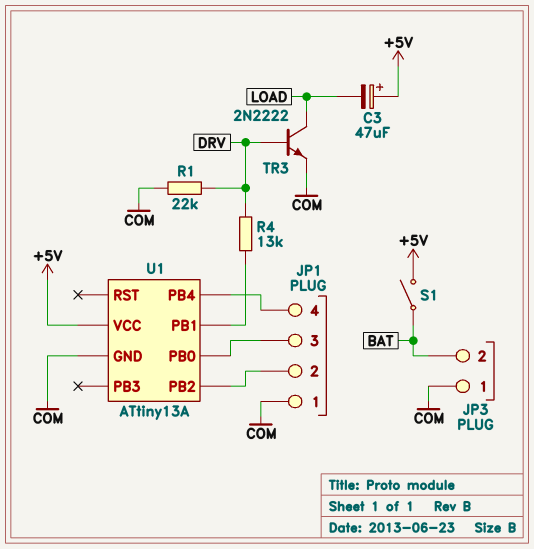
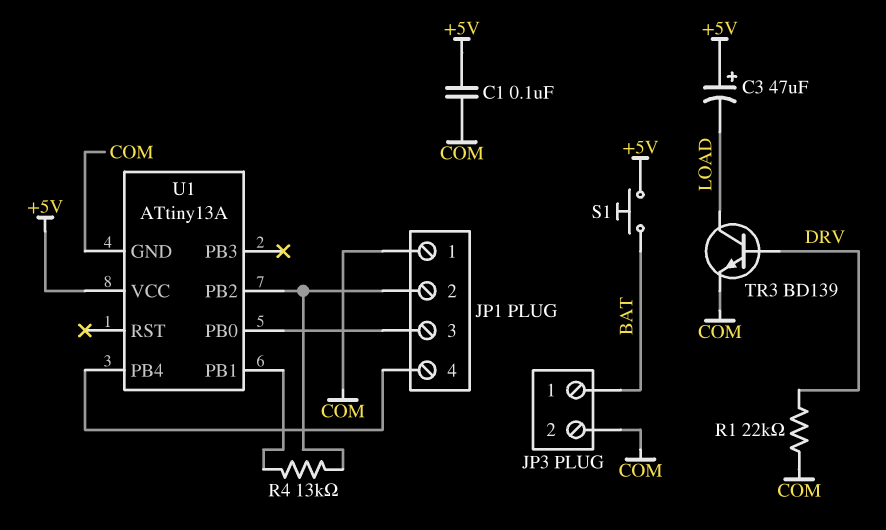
C1: none -> 100nF (+5V, COM)
JP3 pin 1: COM -> BAT
JP3 pin 2: BAT -> COM
R4: 13k (DRV, U1/PB1) -> 13k (JP1/2, U1/PB1)
S1: switch (+5V, BAT) -> button (+5V, BAT)
TR3: NPN 2N2222 (B DRV, C LOAD, E COM) -> NPN BD139 (B DRV, C LOAD, E COM)

